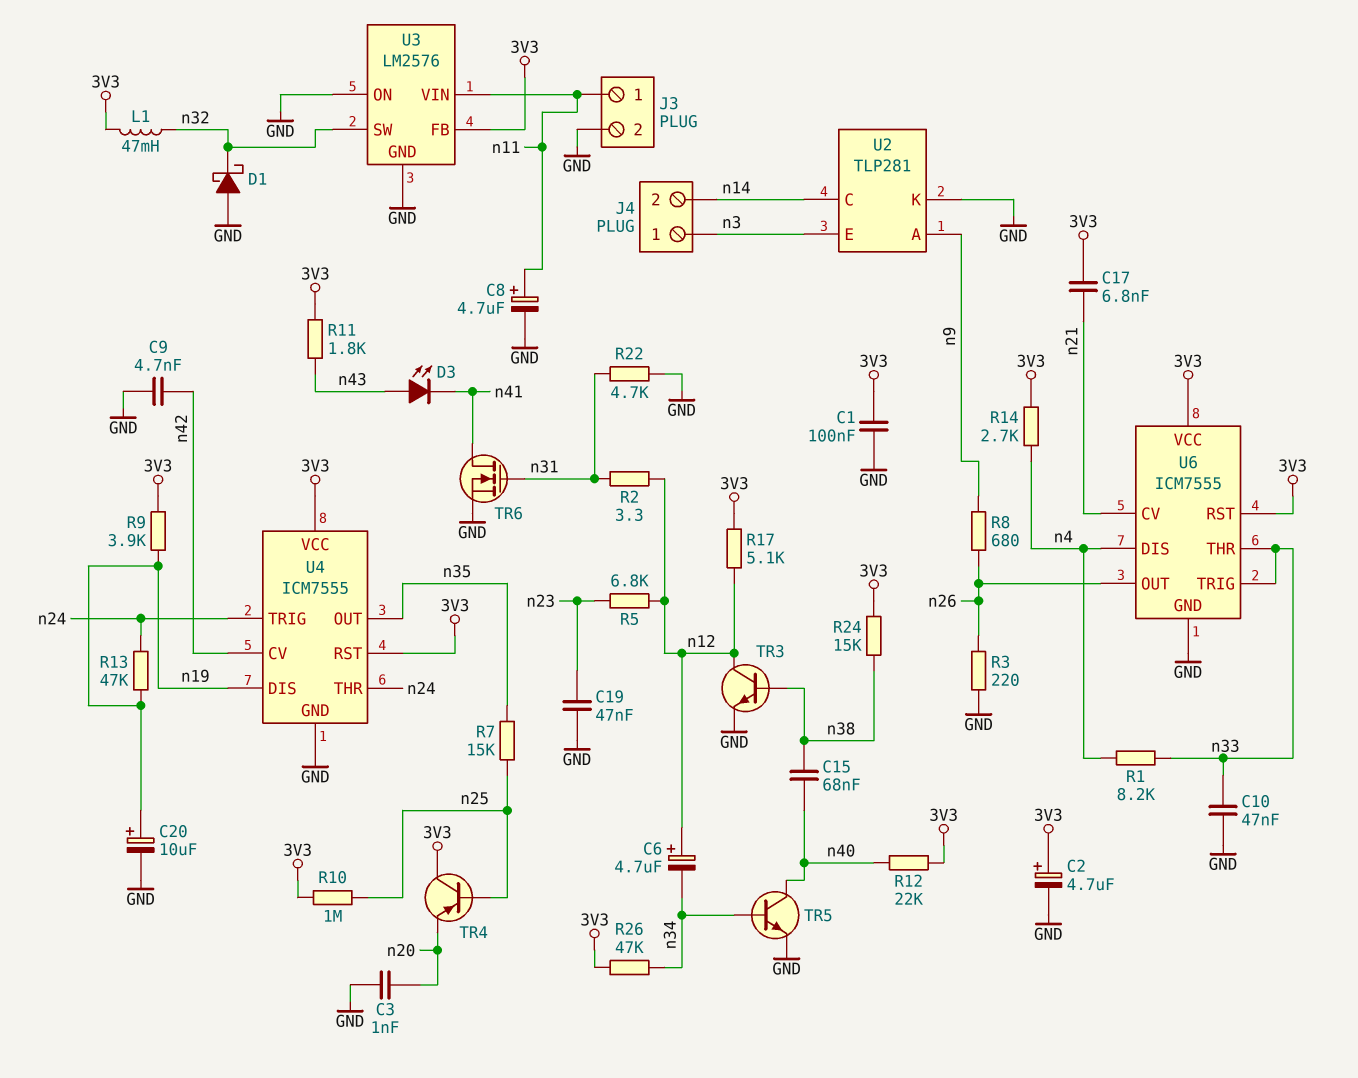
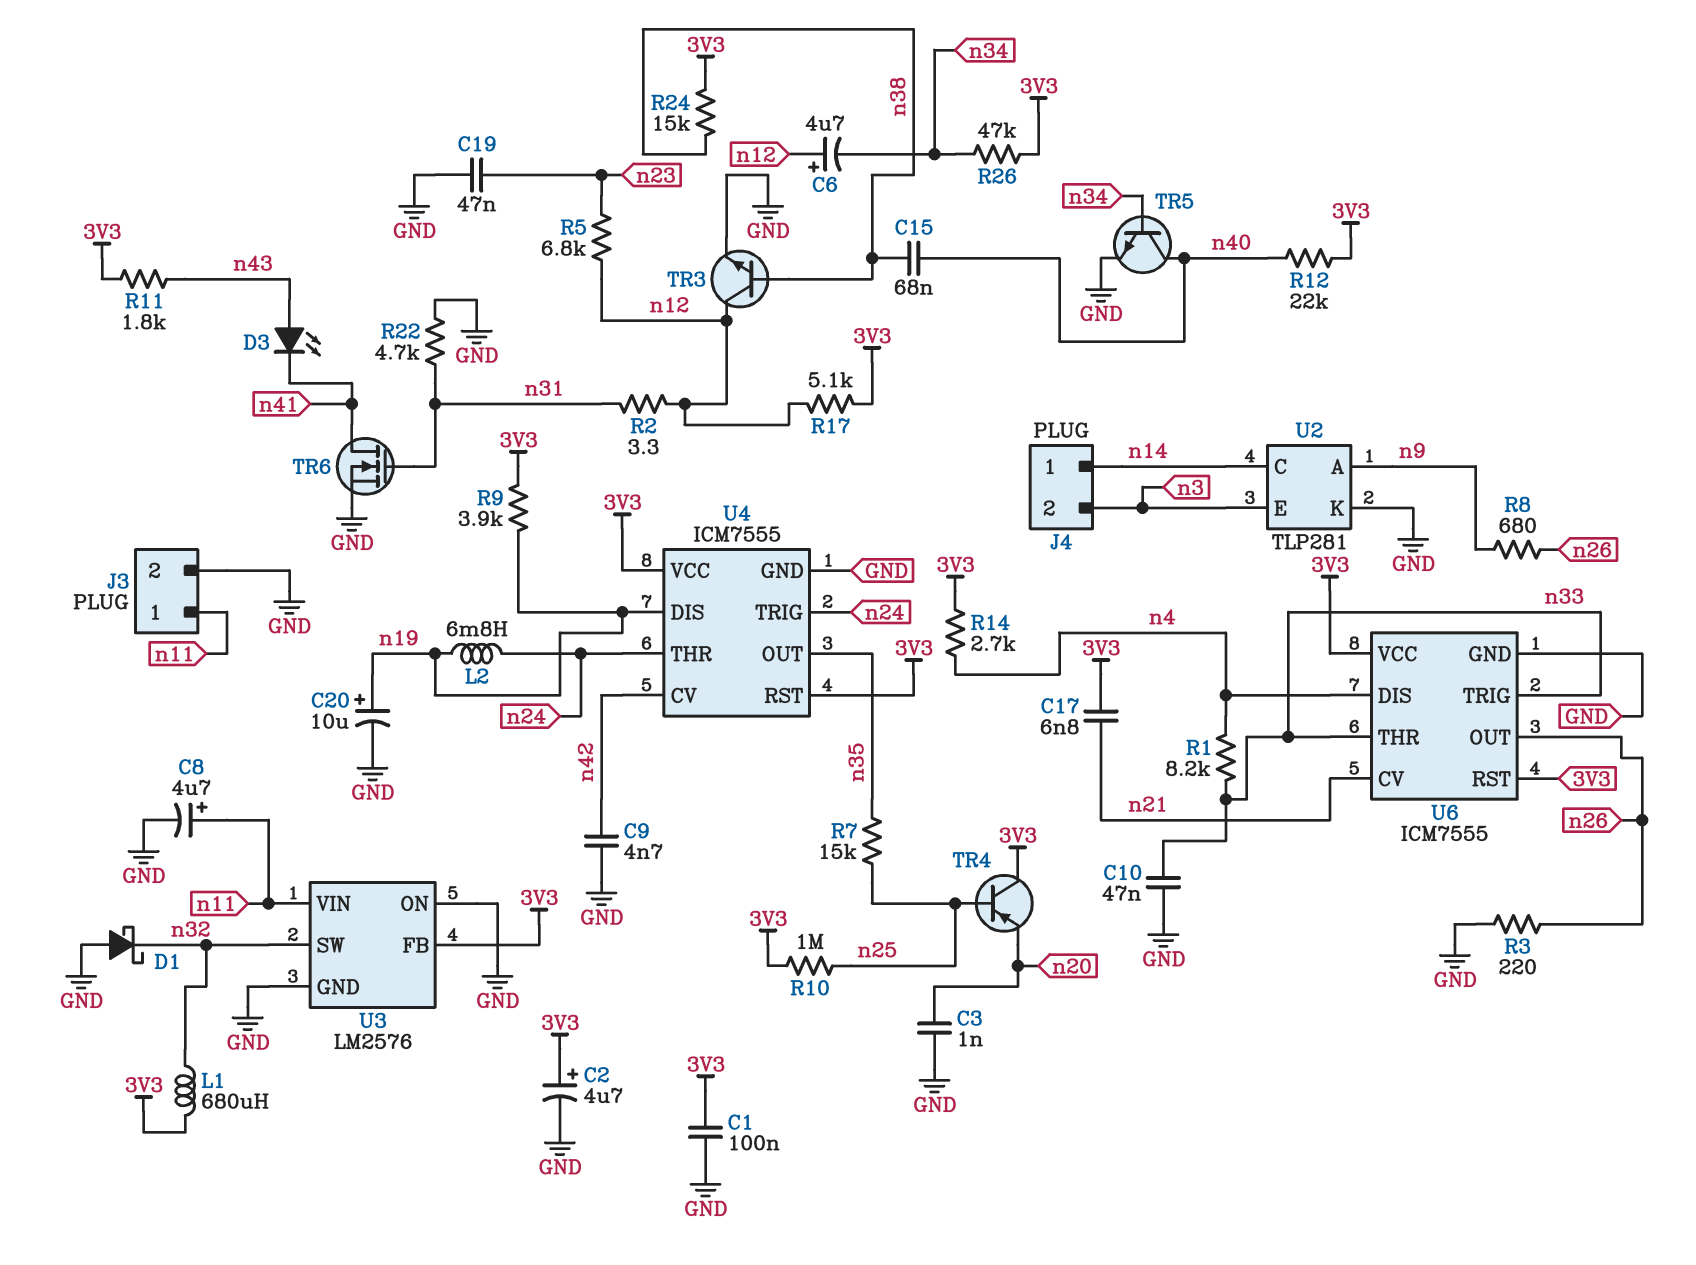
J4 pin 1: n3 -> n14
J4 pin 2: n14 -> n3
L1: 47mH (3V3, n32) -> 680uH (3V3, n32)
L2: none -> 6.8mH (n19, n24)
R13: 47k (n19, n24) -> none

